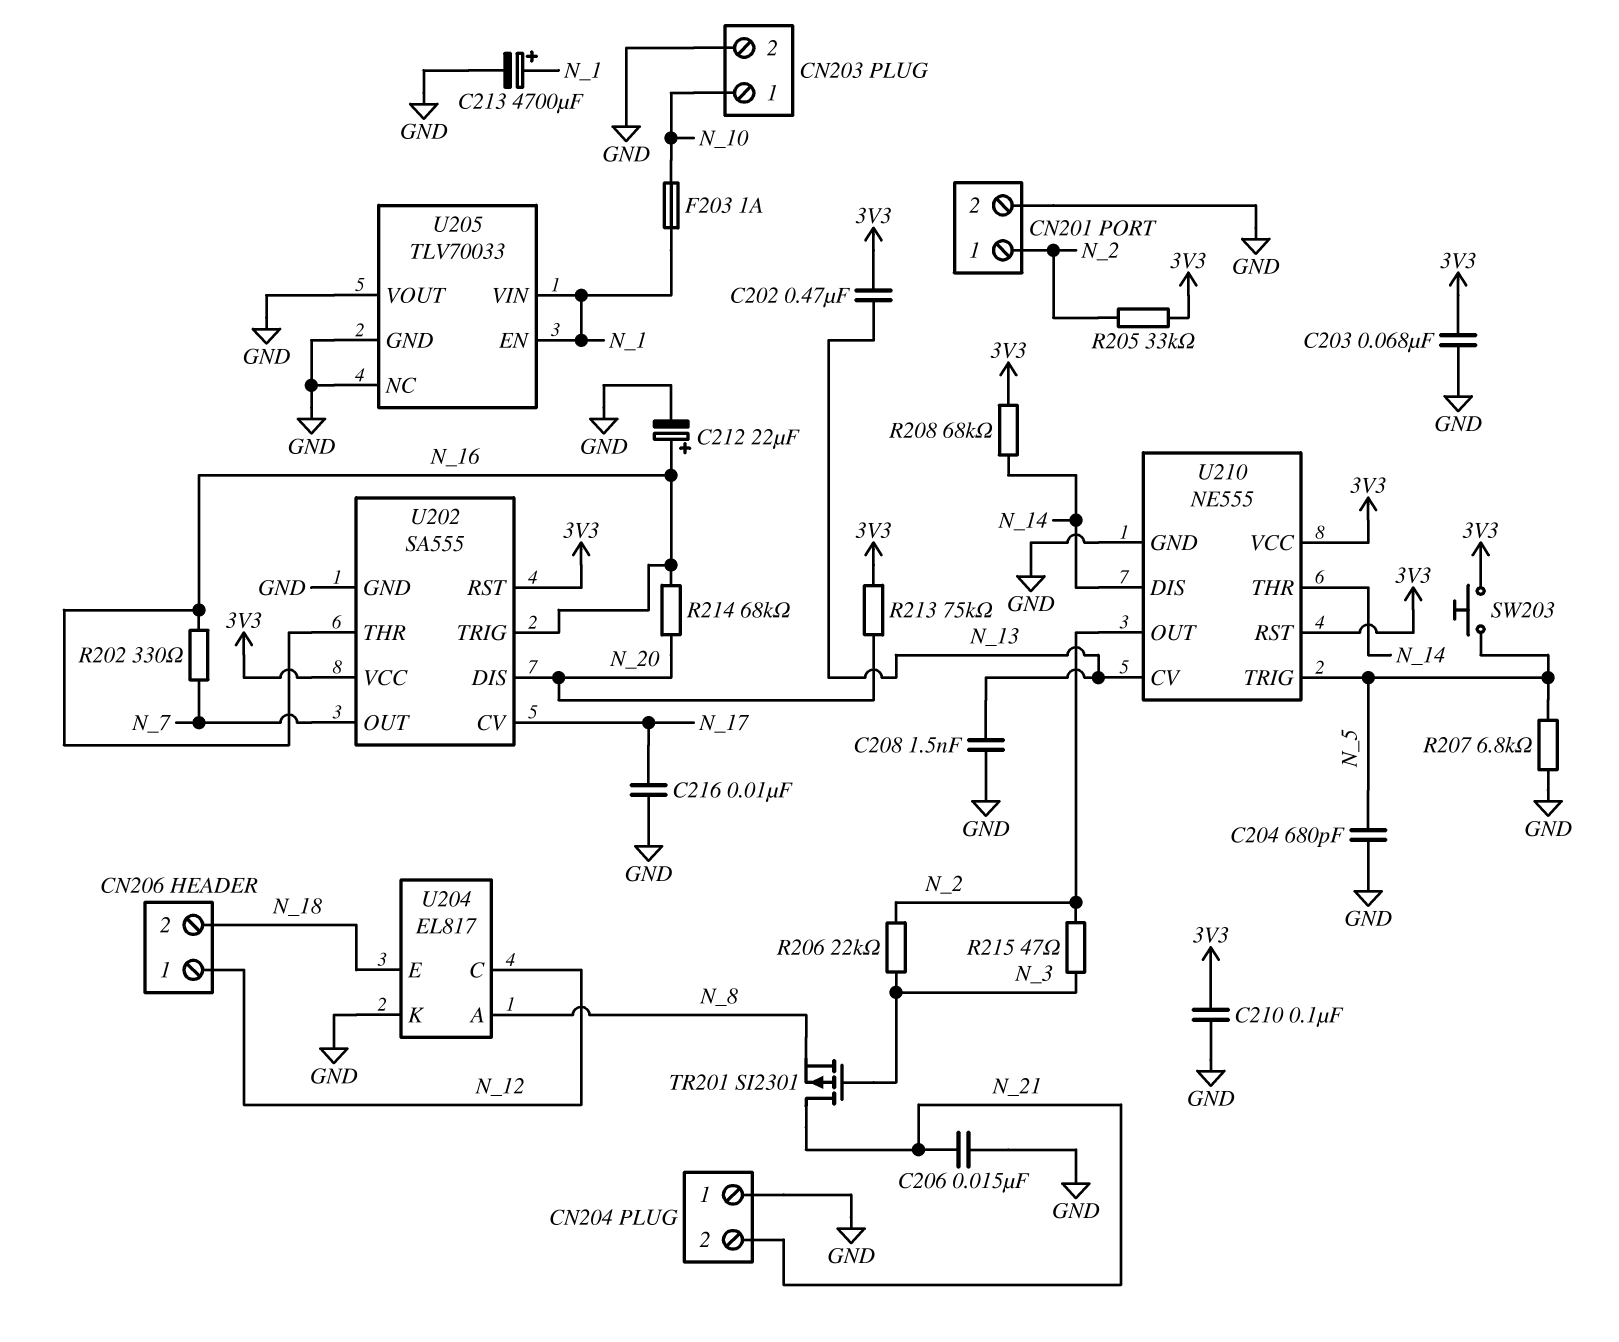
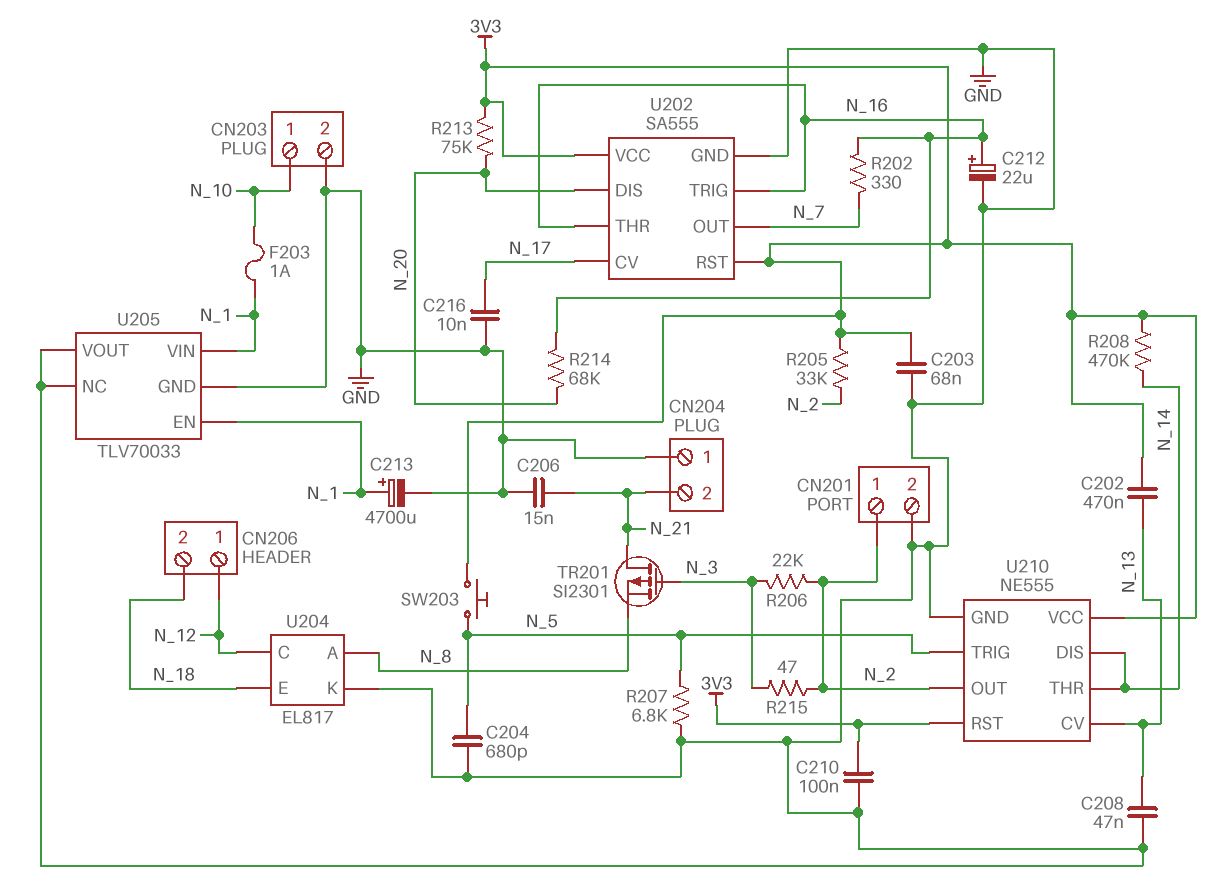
C208: 1.5nF (GND, N_13) -> 47nF (GND, N_13)
R208: 68k (3V3, N_14) -> 470k (3V3, N_14)

